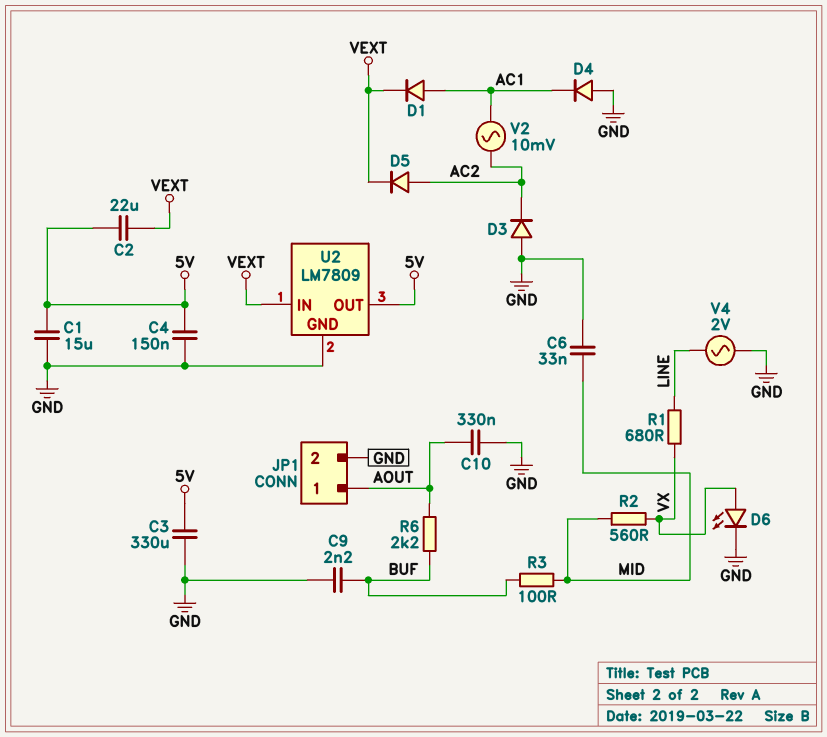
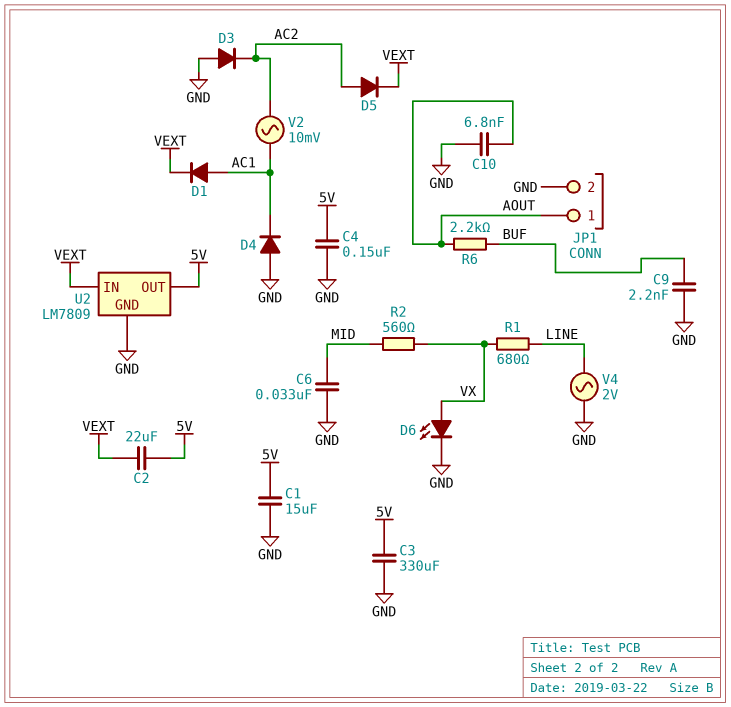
C10: 330nF (AOUT, GND) -> 6.8nF (AOUT, GND)
R3: 100 (BUF, MID) -> none

